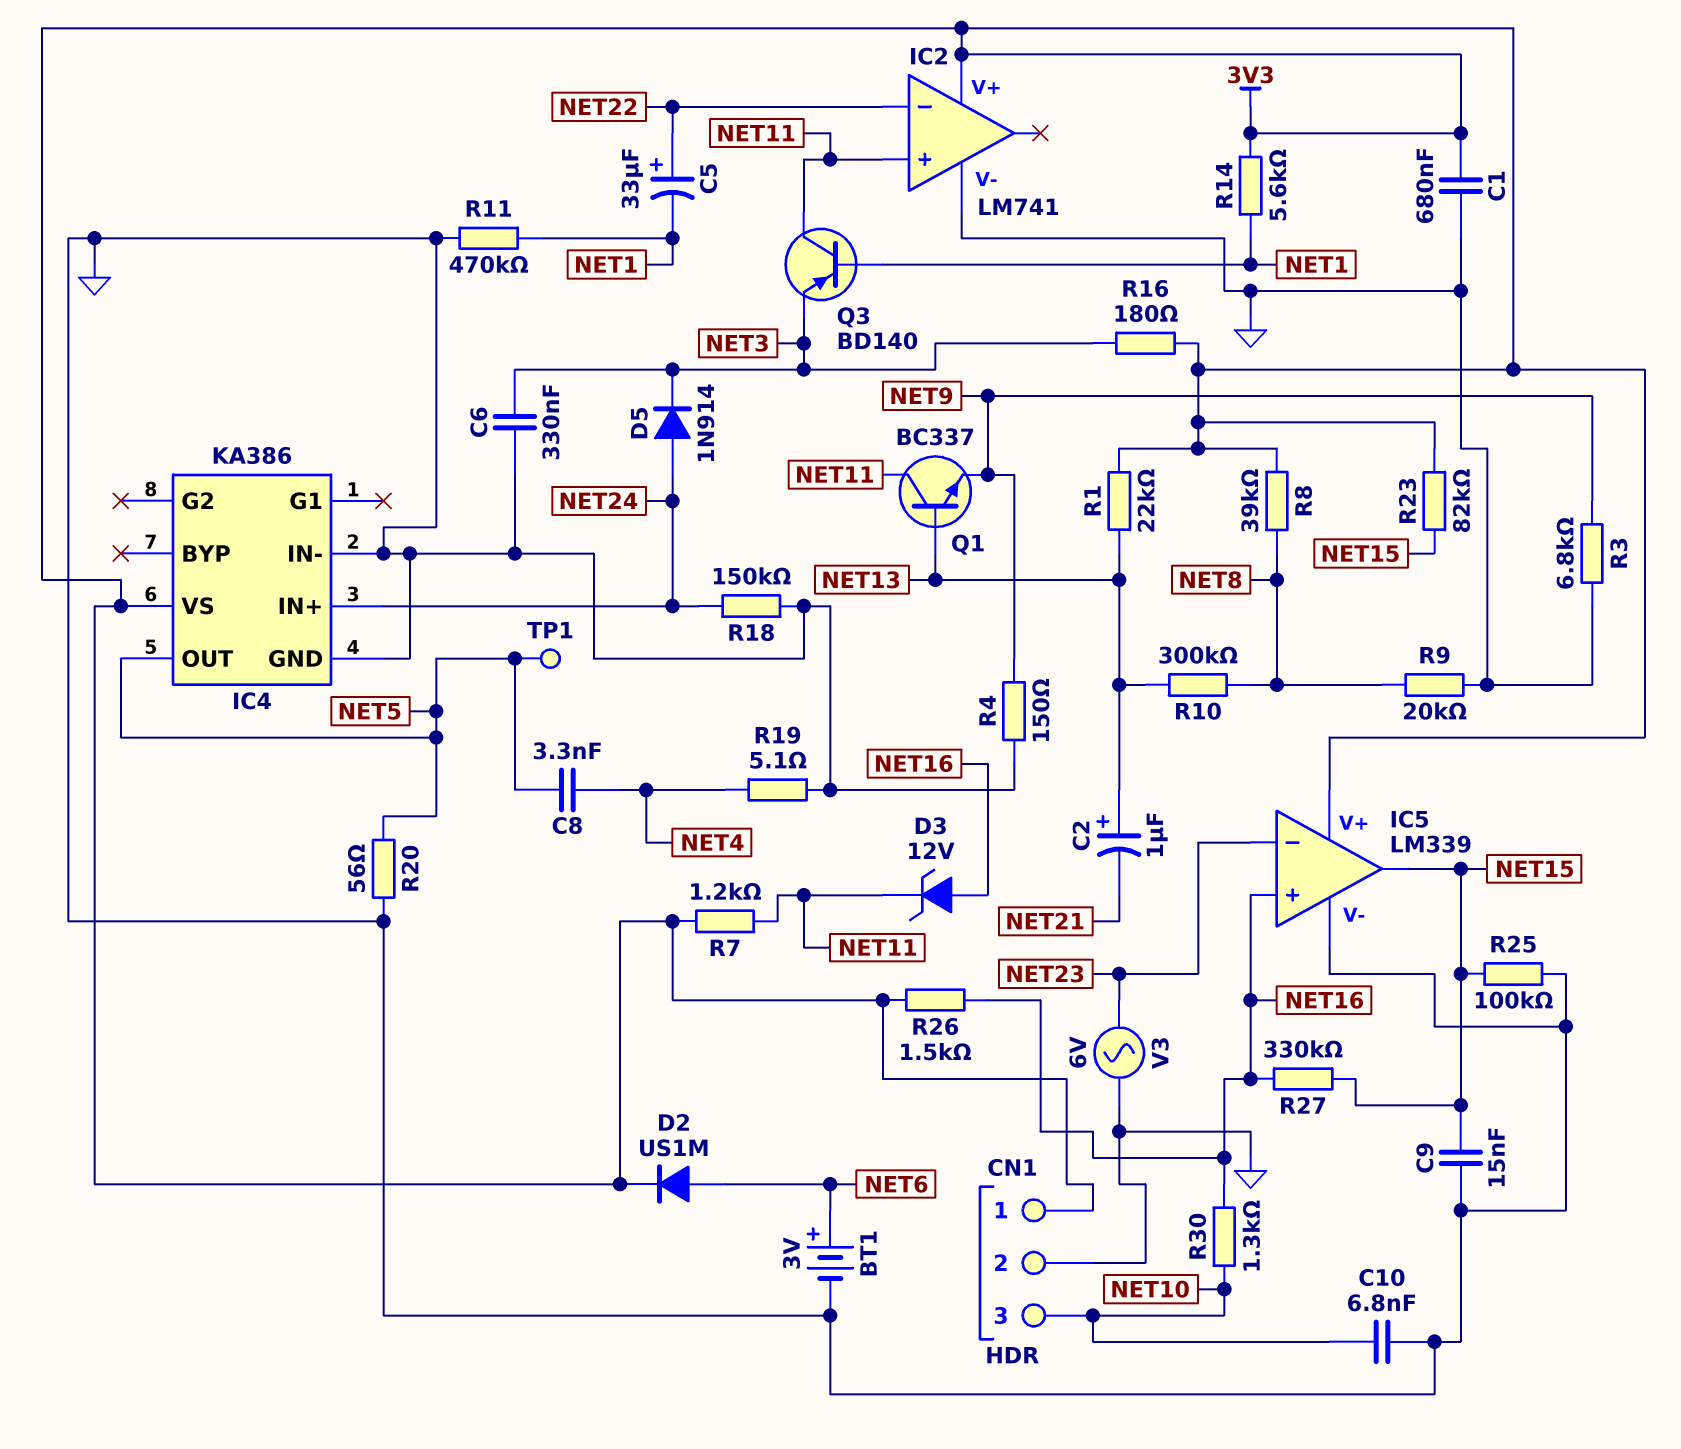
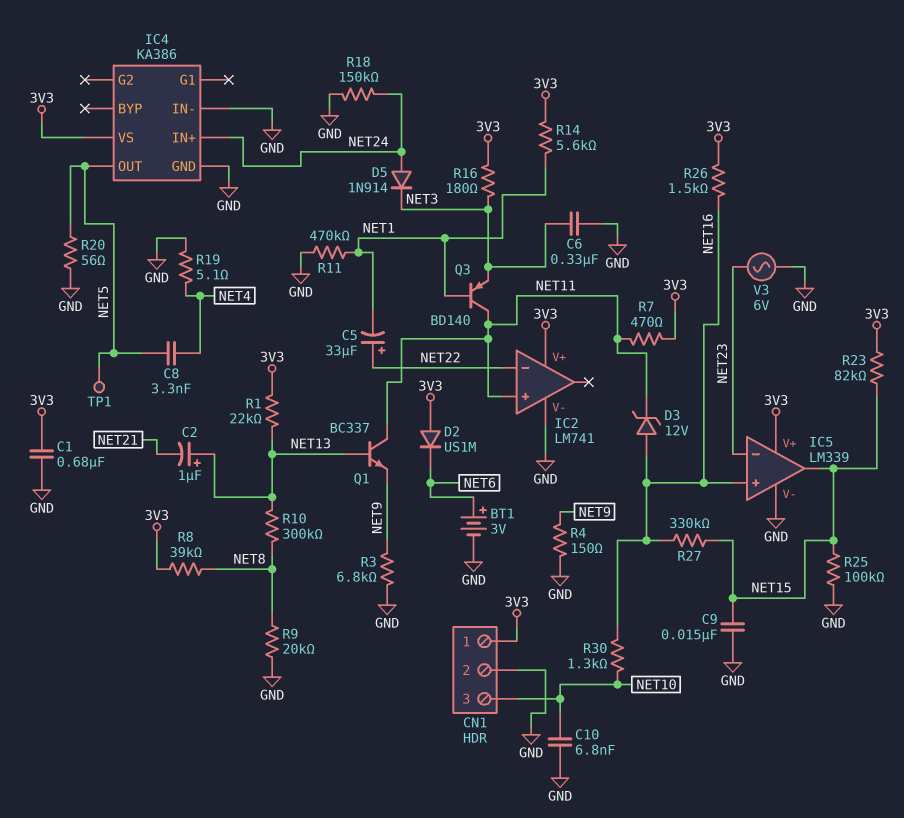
D2: diode US1M (A NET6, K 3V3) -> diode US1M (A 3V3, K NET6)
R7: 1.2k (3V3, NET11) -> 470 (3V3, NET11)

